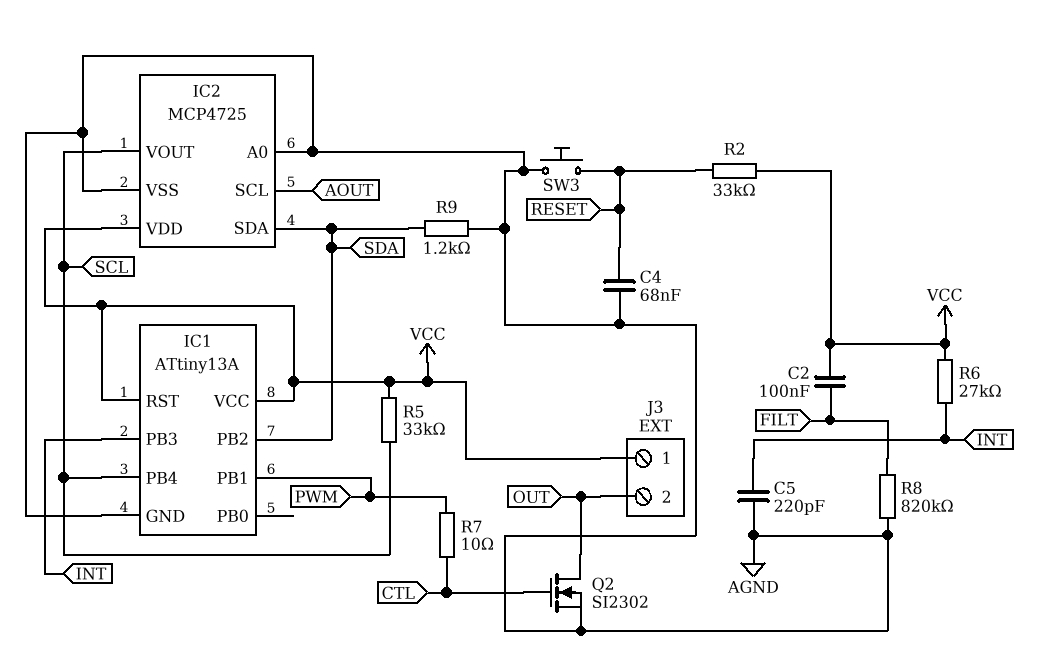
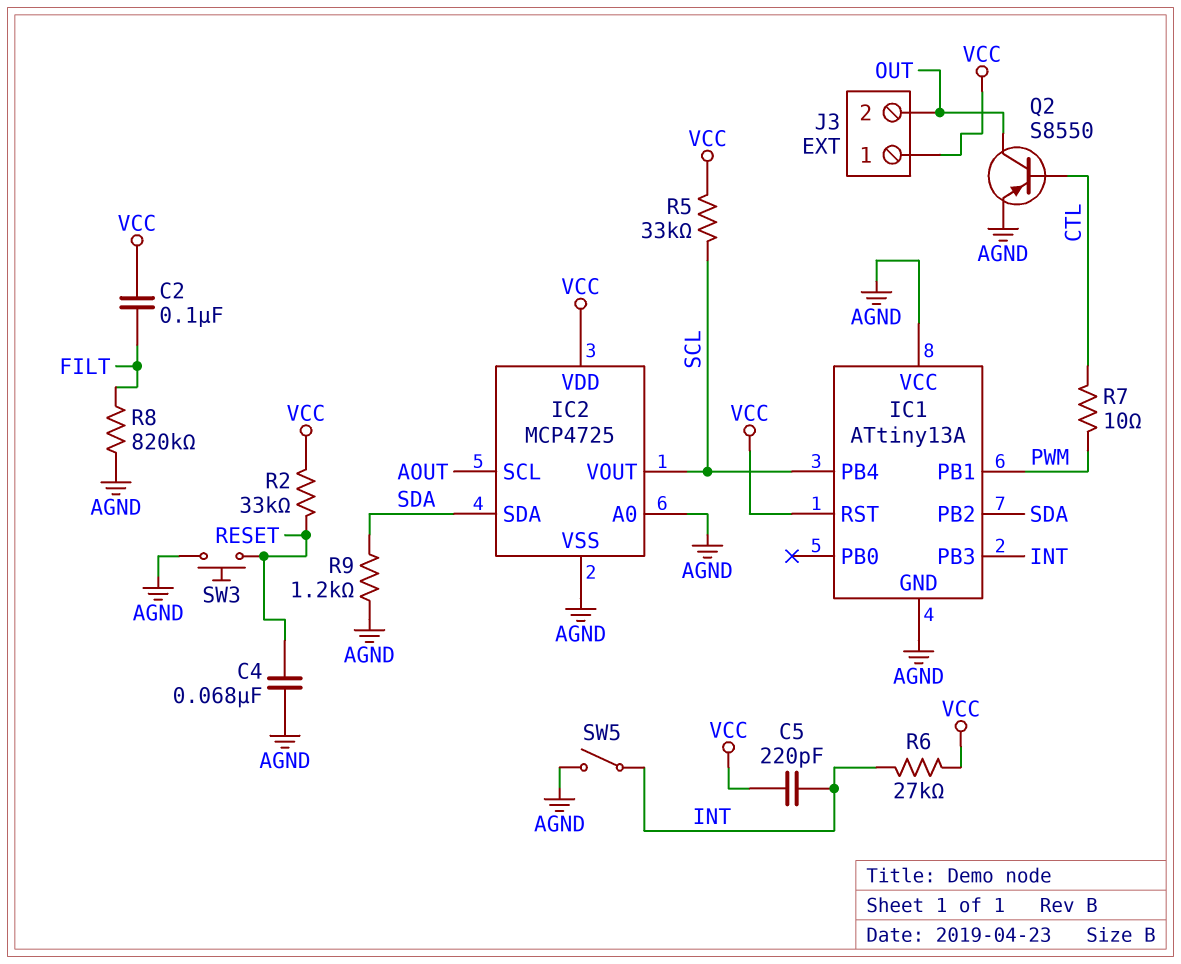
C5: 220pF (AGND, INT) -> 220pF (INT, VCC)
IC1 pin VCC: VCC -> AGND
Q2: NMOS SI2302 (G CTL, D OUT, S AGND) -> PNP S8550 (B CTL, C OUT, E AGND)
SW5: none -> switch (AGND, INT)

